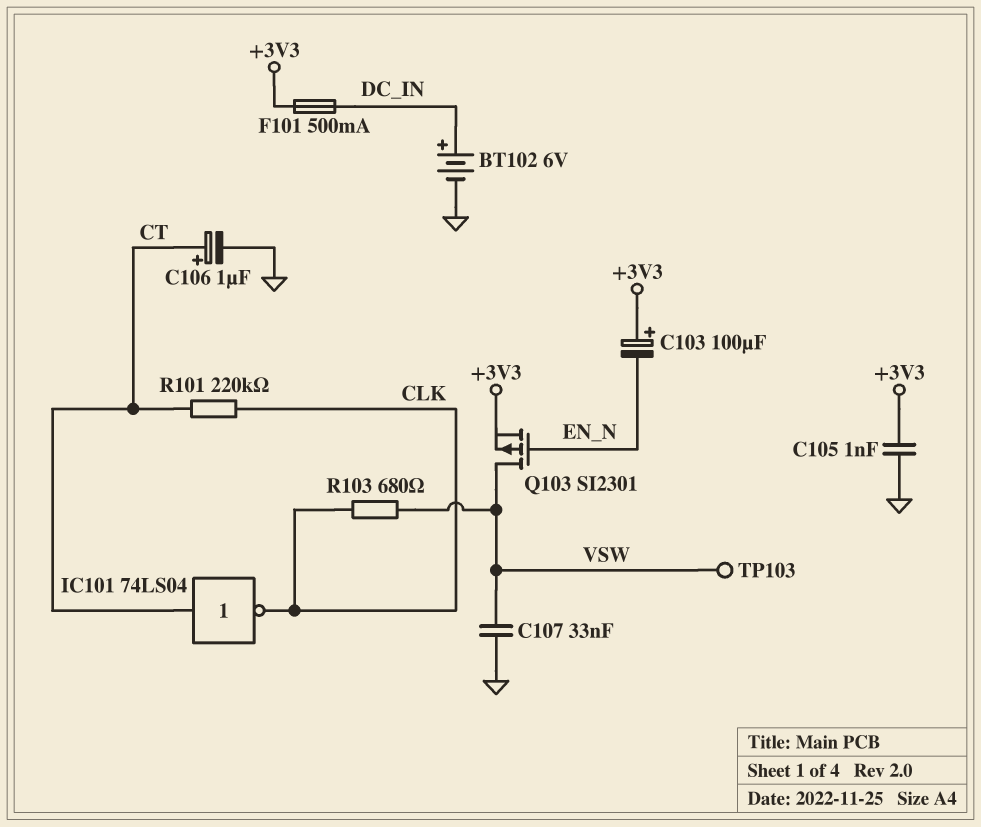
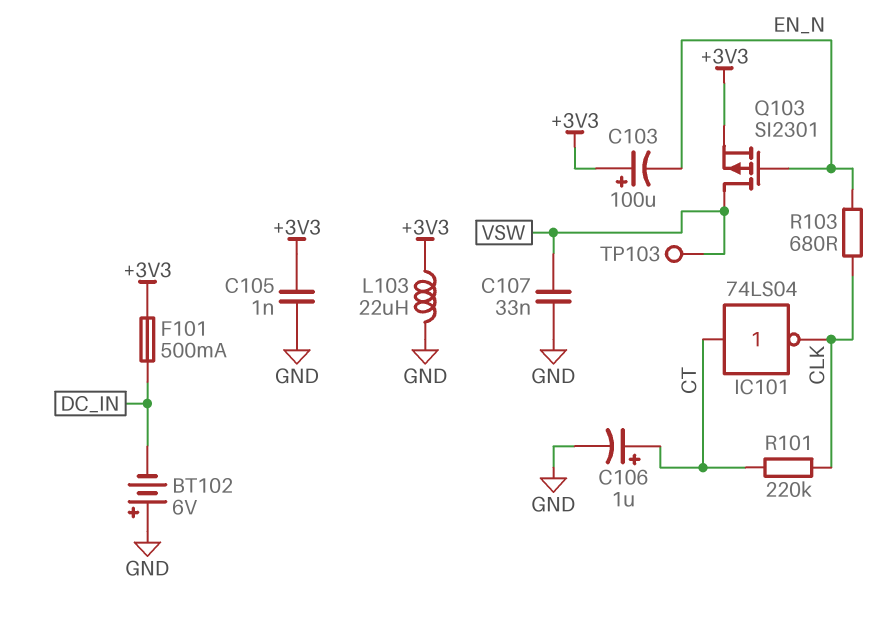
BT102: 6V (plus DC_IN, minus GND) -> 6V (plus GND, minus DC_IN)
L103: none -> 22uH (+3V3, GND)
R103: 680 (CLK, VSW) -> 680 (CLK, EN_N)

